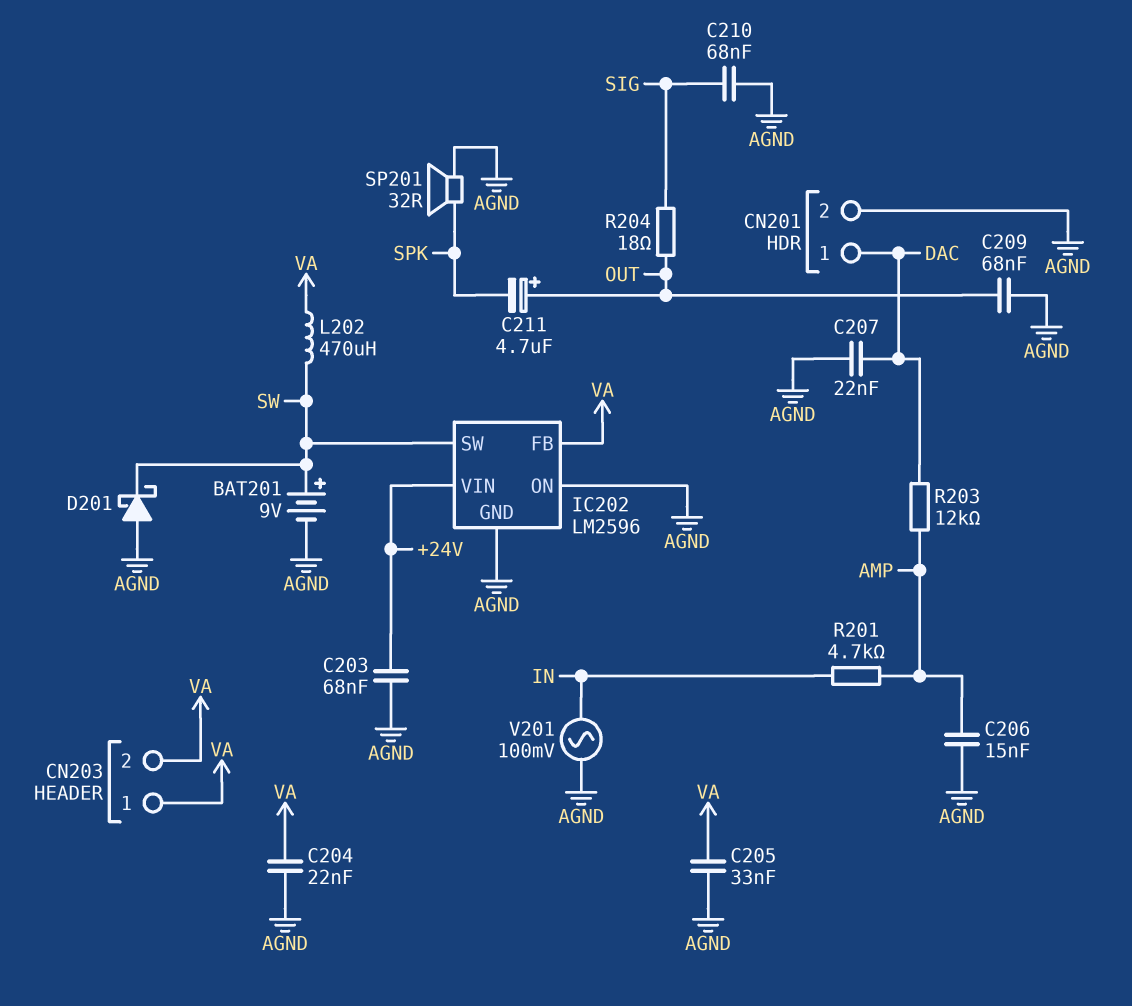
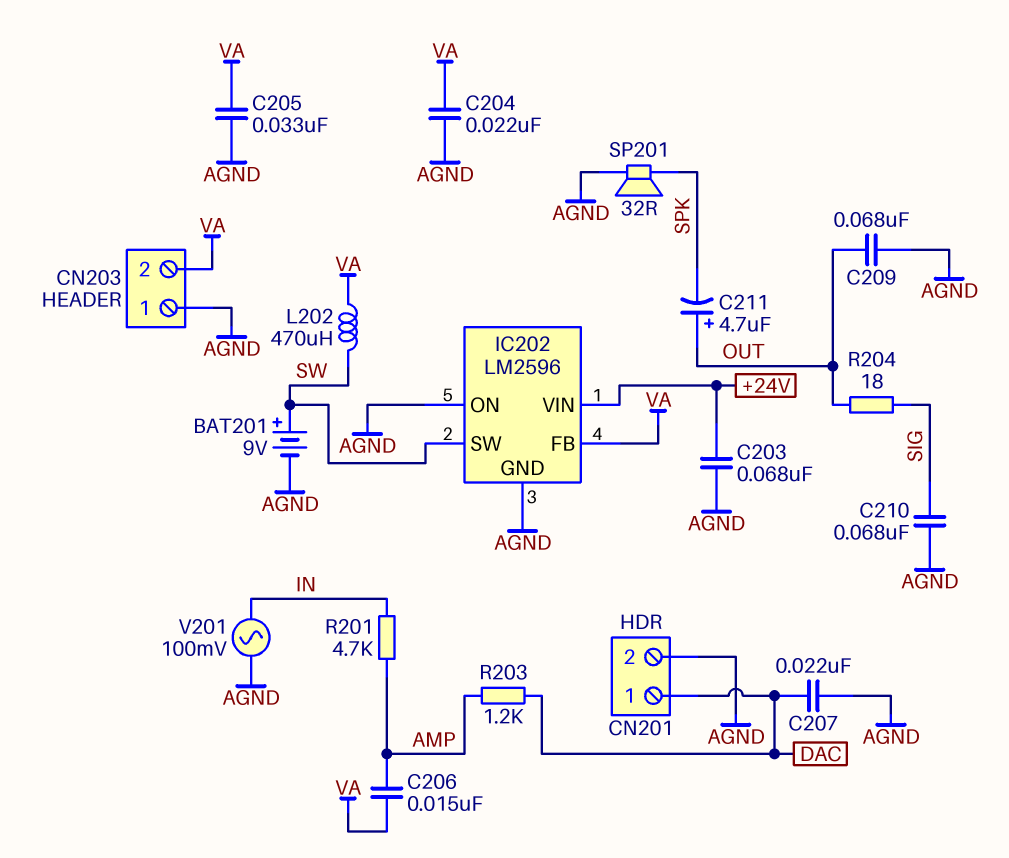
C206: 15nF (AGND, AMP) -> 15nF (AMP, VA)
CN203 pin 1: VA -> AGND
D201: schottky (A AGND, K SW) -> none
R203: 12k (AMP, DAC) -> 1.2k (AMP, DAC)

